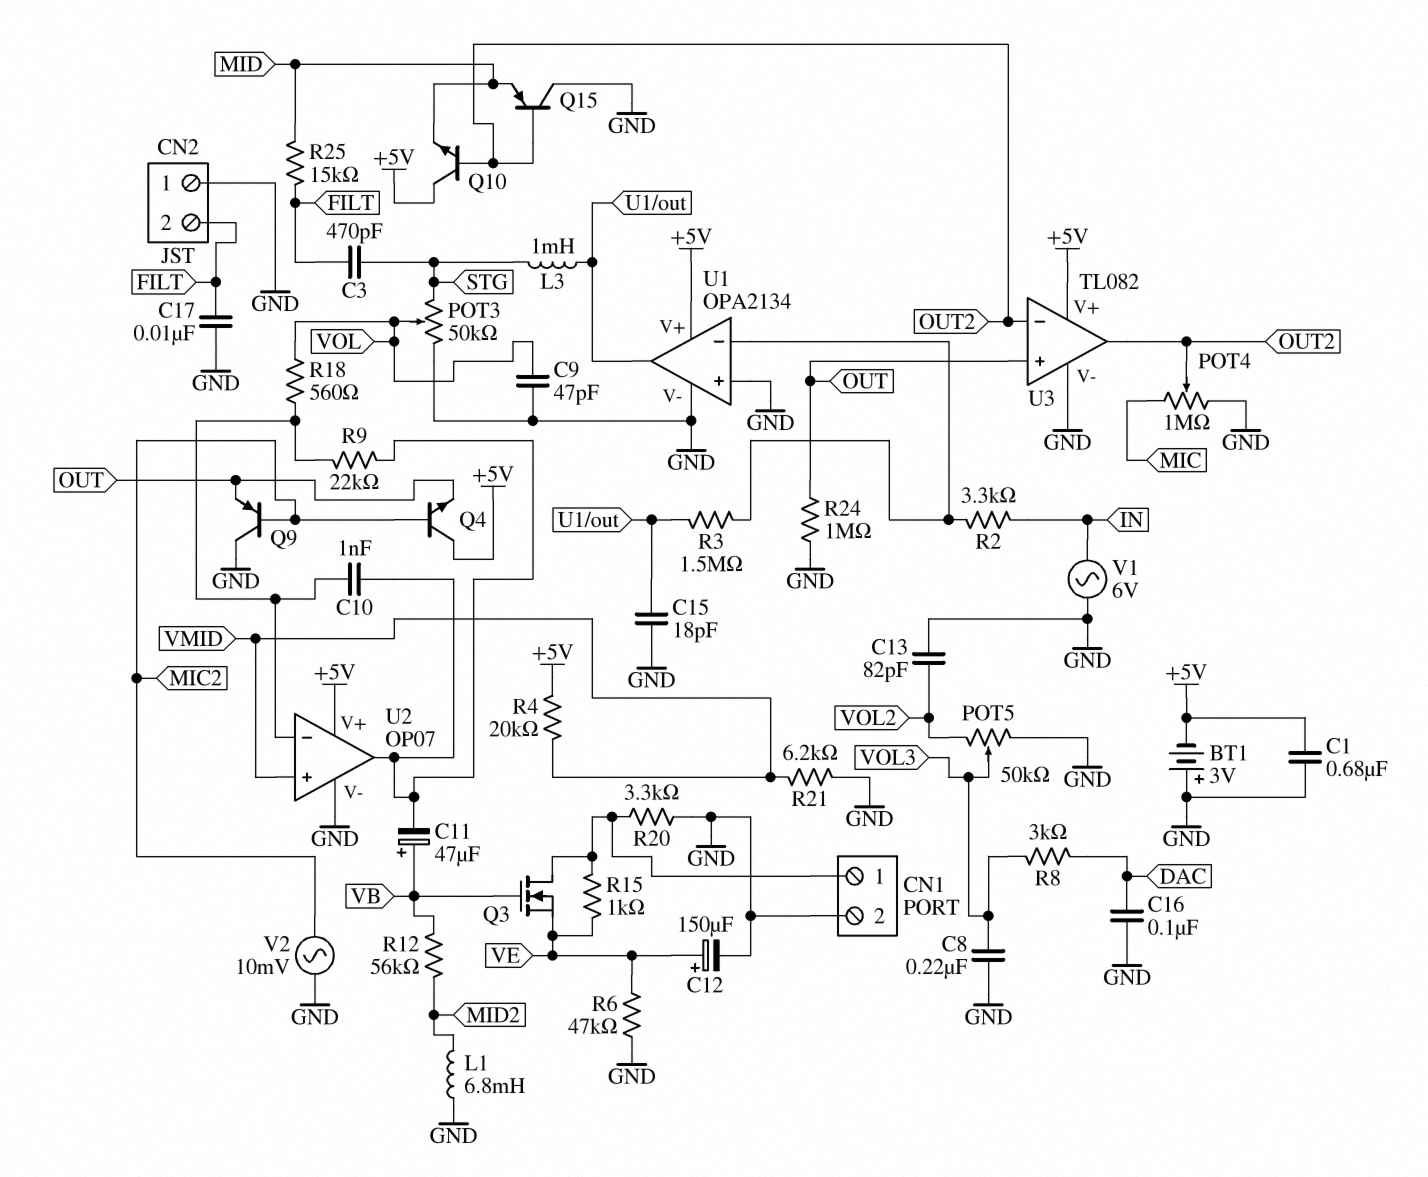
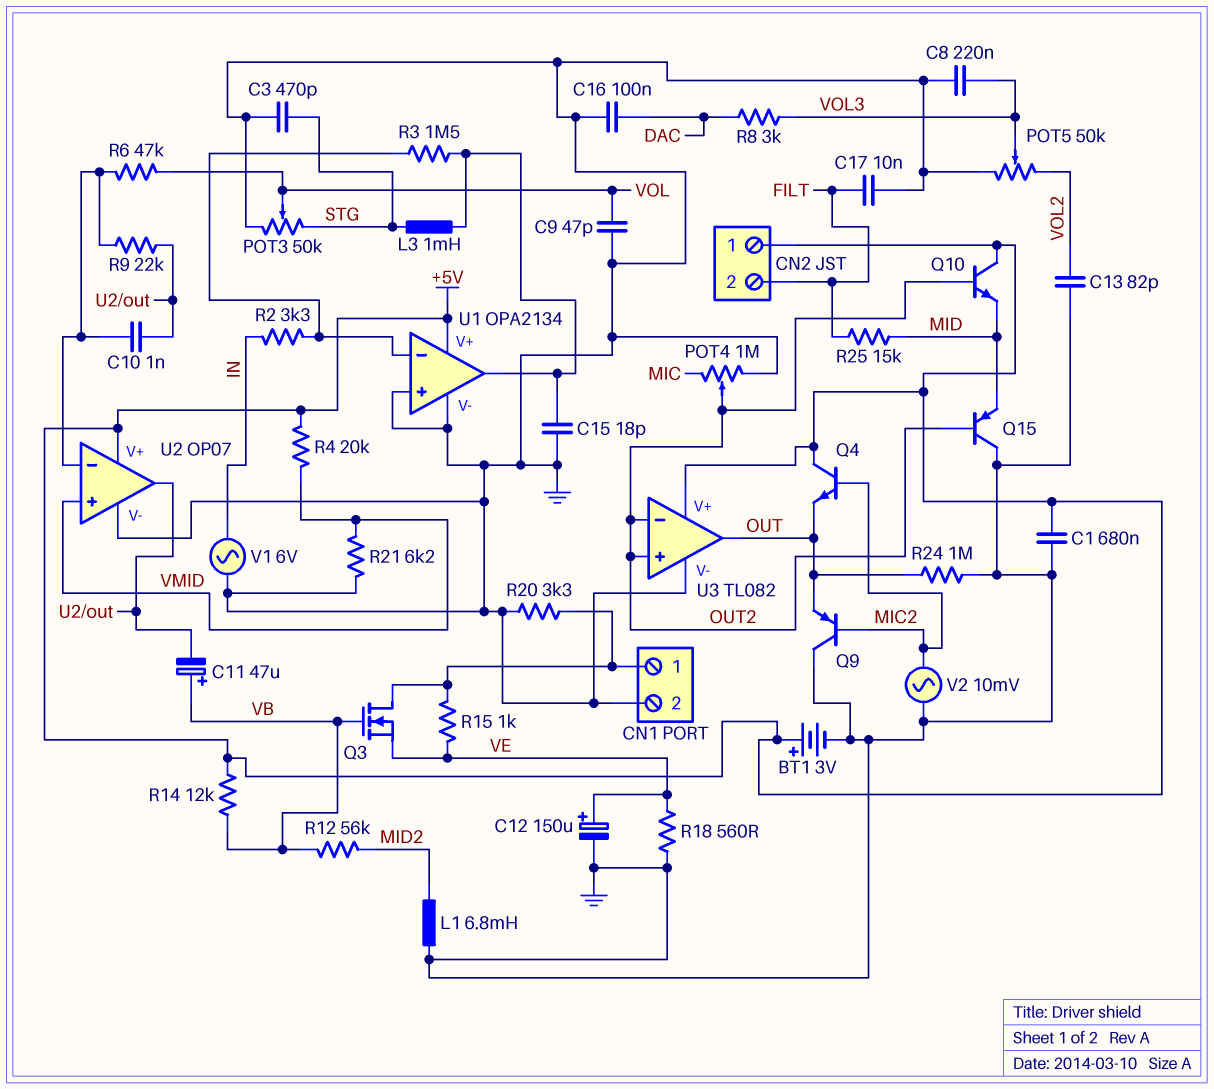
BT1: 3V (plus GND, minus +5V) -> 3V (plus +5V, minus GND)
C3: 470pF (FILT, STG) -> 470pF (GND, STG)
CN2 pin 1: GND -> +5V
R6: 47k (GND, VE) -> 47k (U2/in-, VOL)
R14: none -> 12k (+5V, VB)
R18: 560 (U2/in-, VOL) -> 560 (GND, VE)
U3 pin in+: OUT -> OUT2
U3 pin out: OUT2 -> OUT

